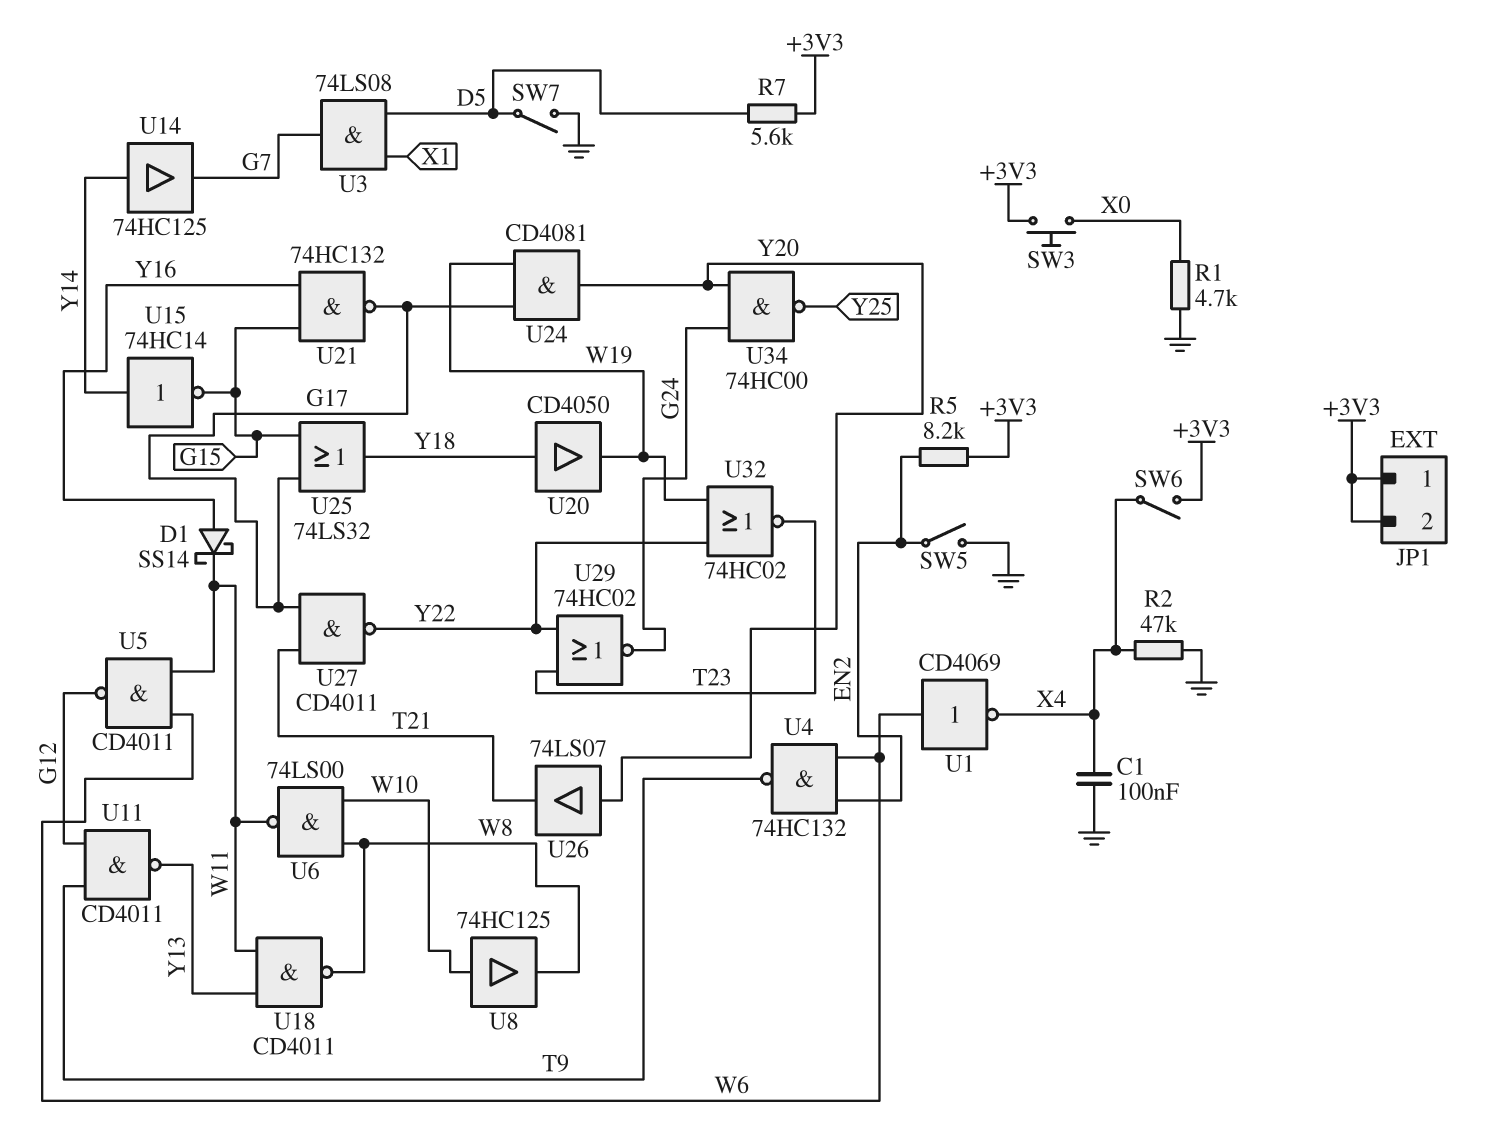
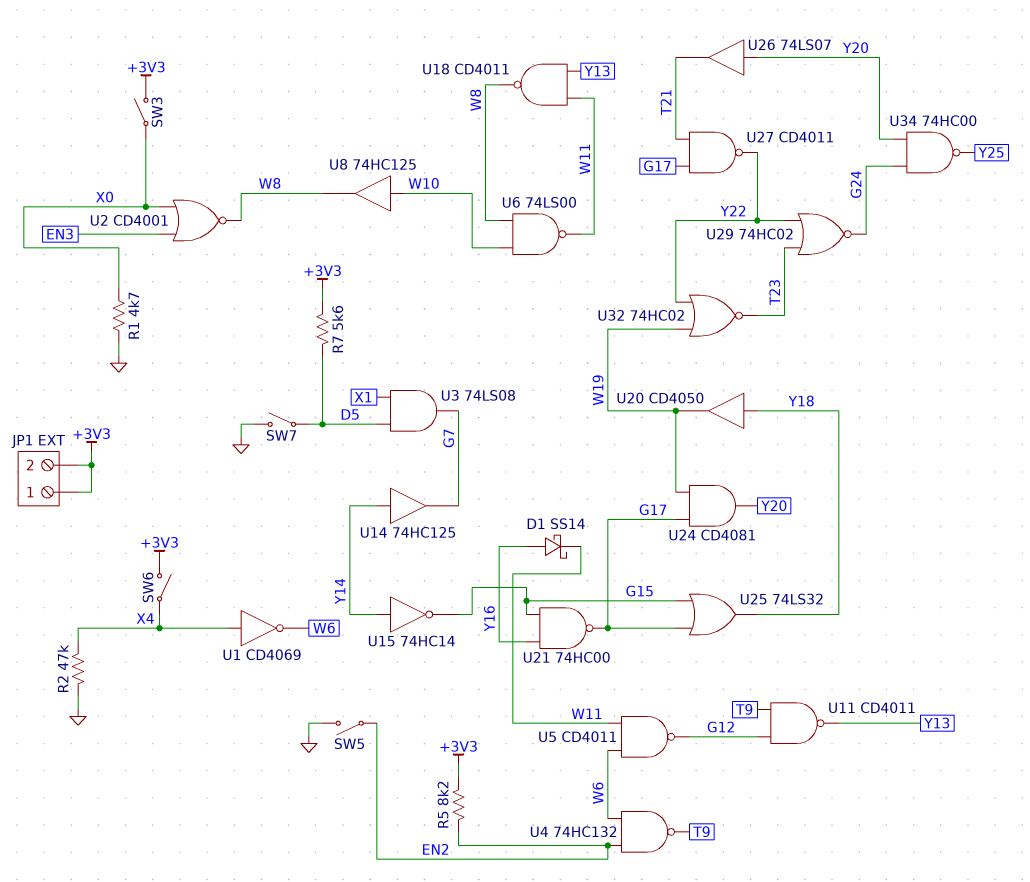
C1: 100nF (GND, X4) -> none
SW3: button (+3V3, X0) -> switch (+3V3, X0)
U1: NOT CD4069 (in W6, out X4) -> NOT CD4069 (in X4, out W6)
U2: none -> NOR CD4001 (in EN3, in X0, out W8)
U21: NAND 74HC132 (in G15, in Y16, out G17) -> NAND 74HC00 (in G15, in Y16, out G17)

